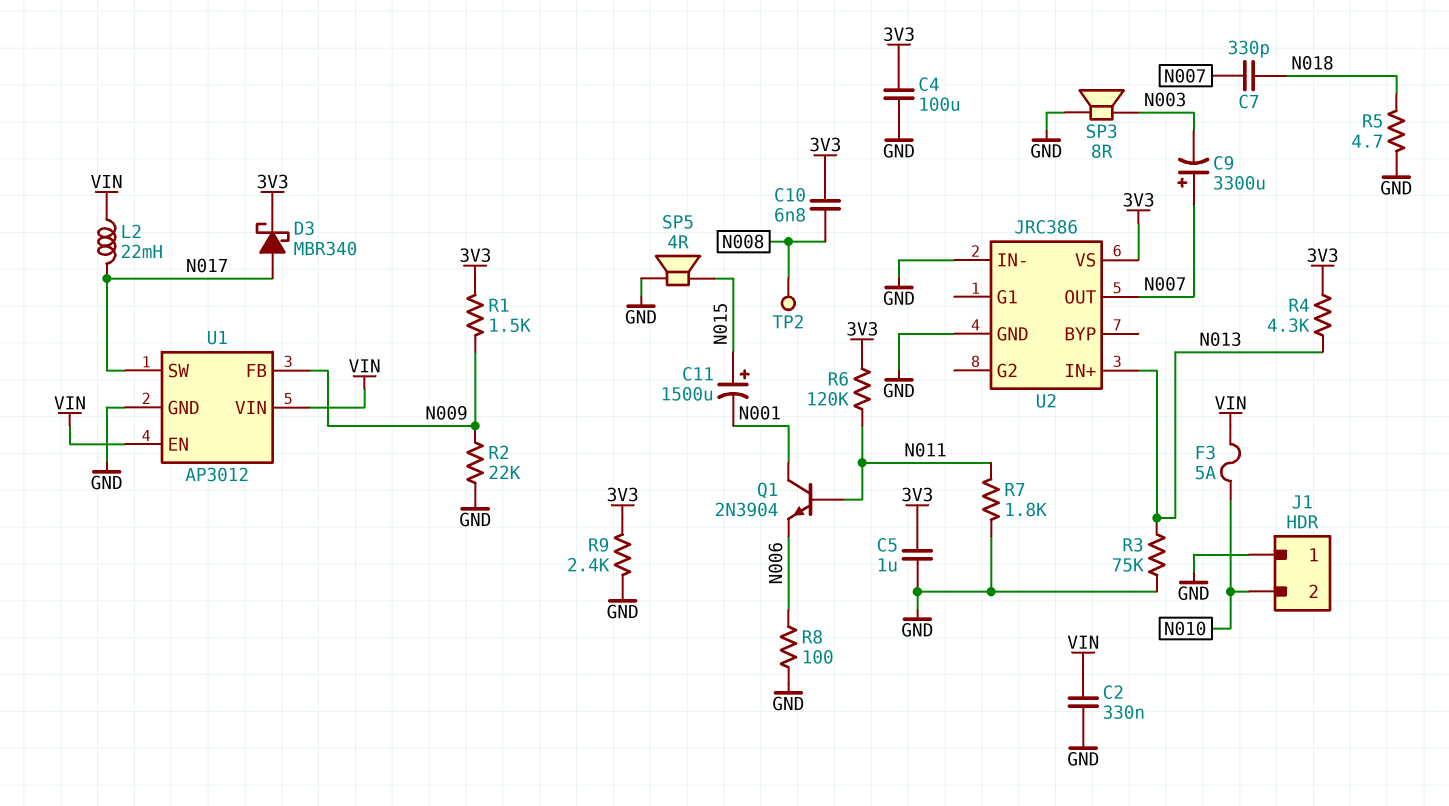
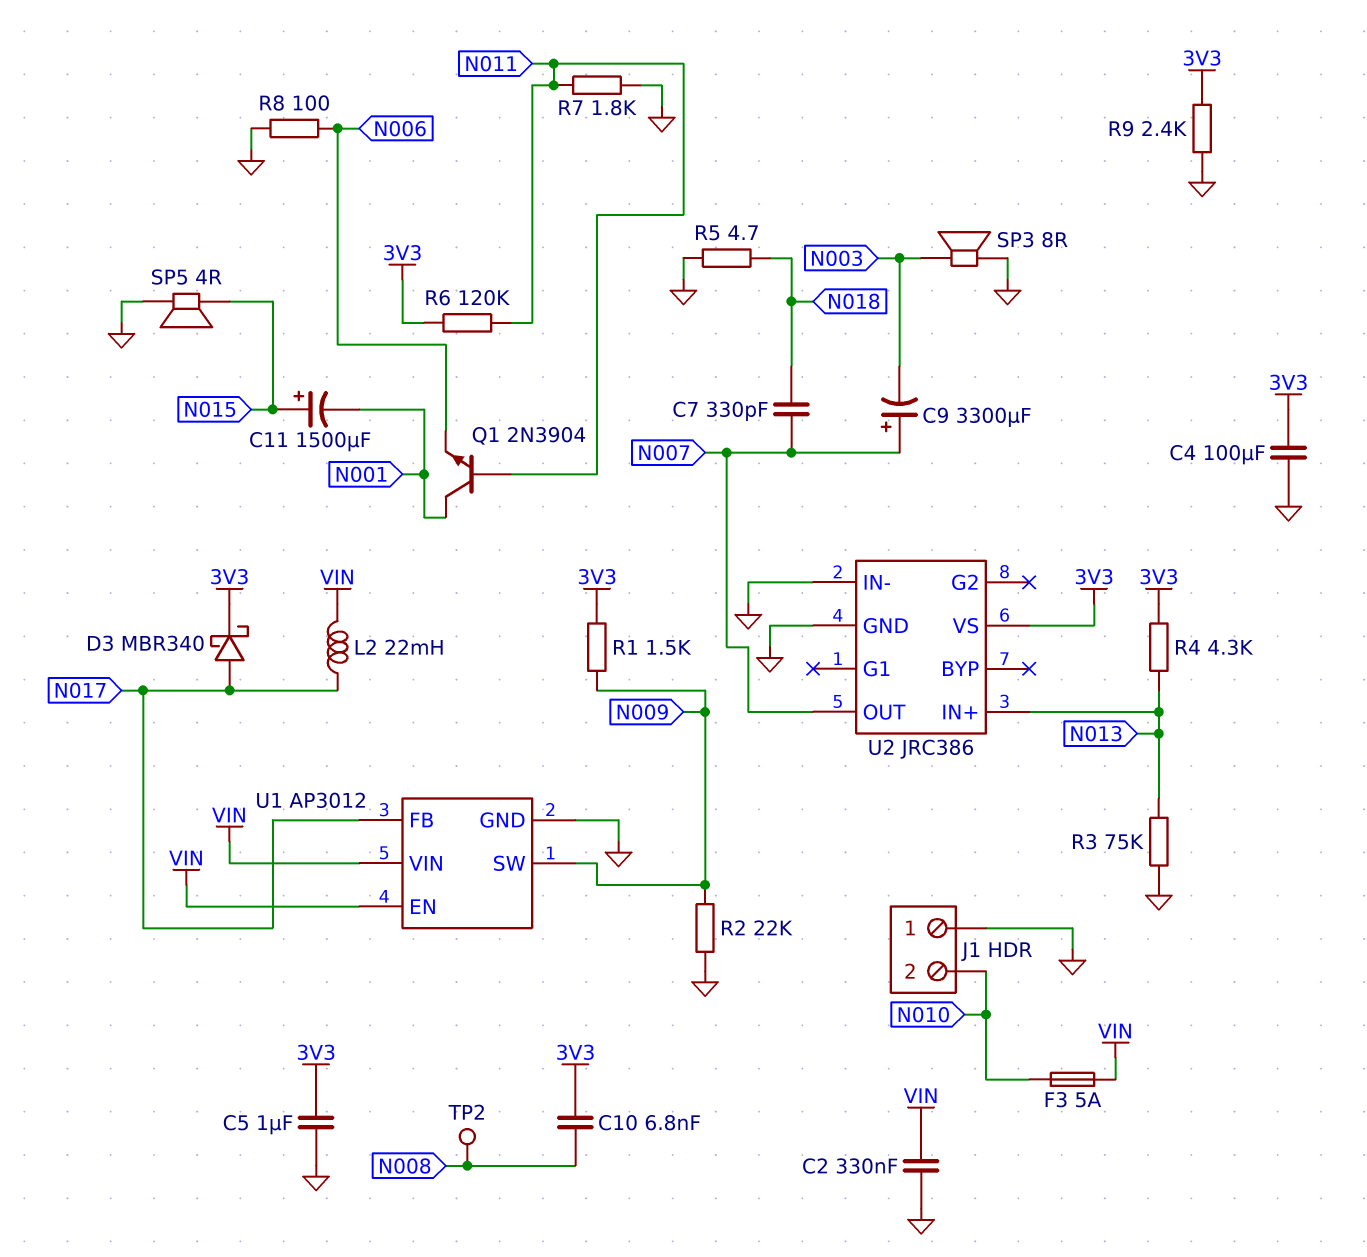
U1 pin FB: N009 -> N017
U1 pin SW: N017 -> N009

